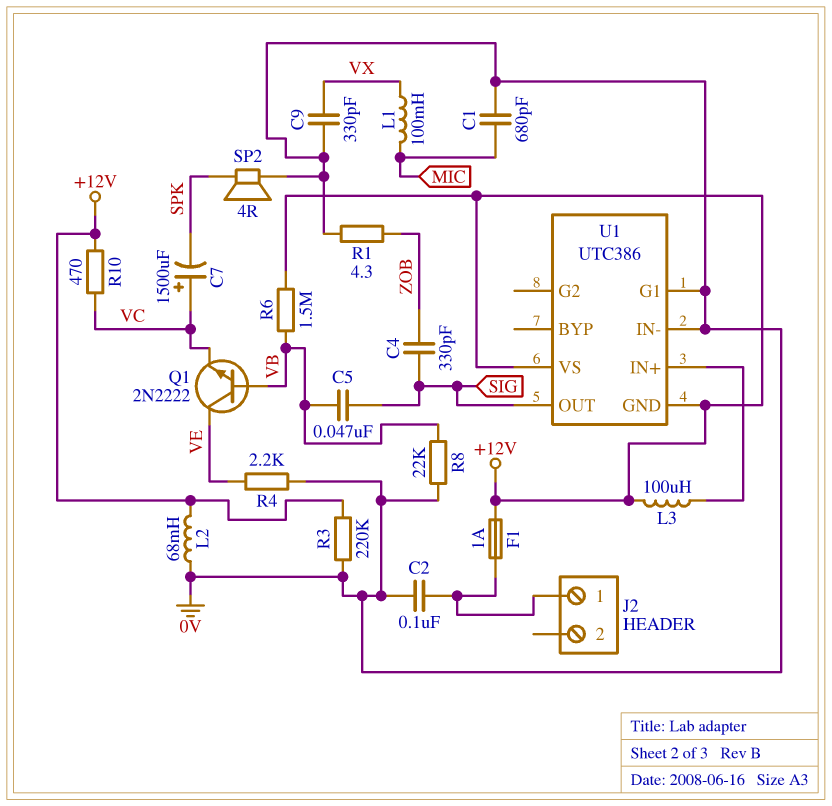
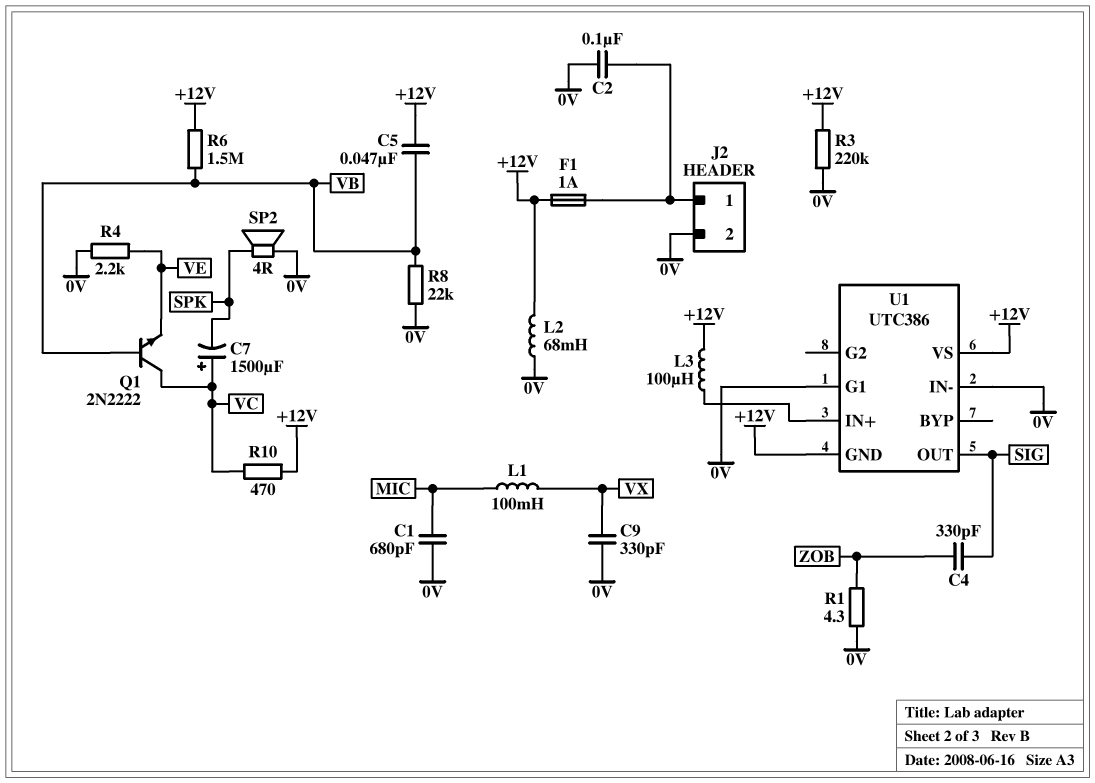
C5: 47nF (SIG, VB) -> 47nF (+12V, VB)
J2 pin 2: none -> 0V
Q1: NPN 2N2222 (B VB, C VE, E VC) -> NPN 2N2222 (B VB, C VC, E VE)

